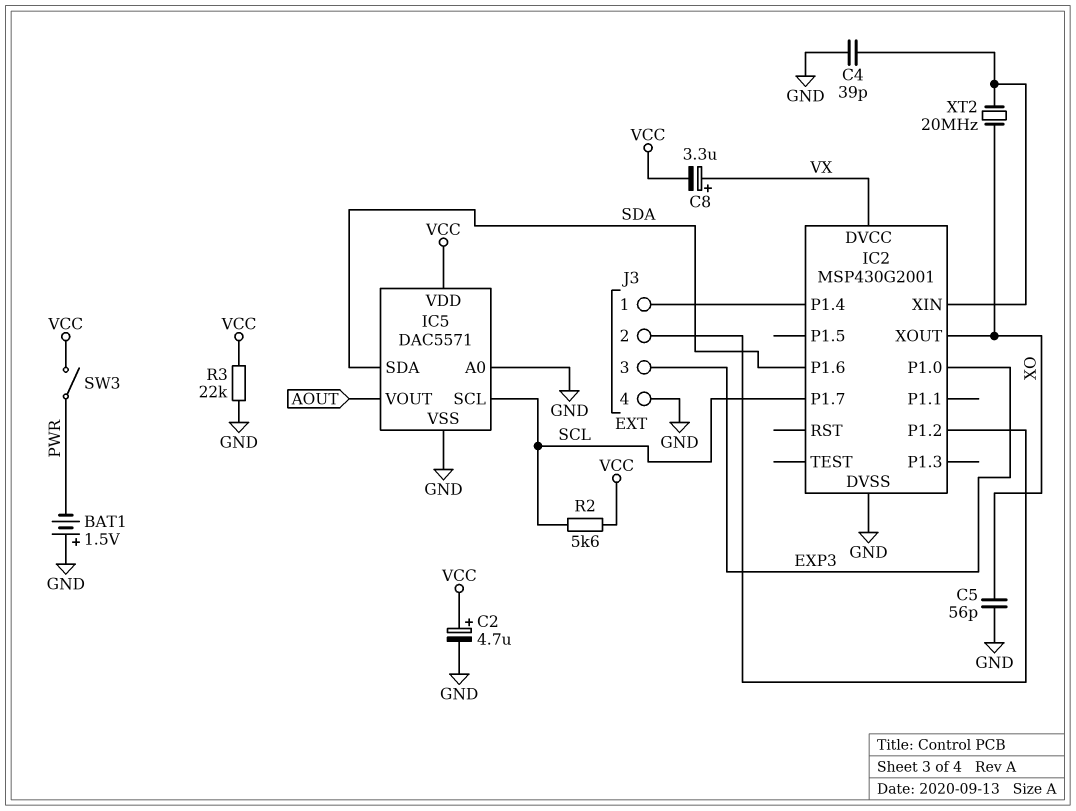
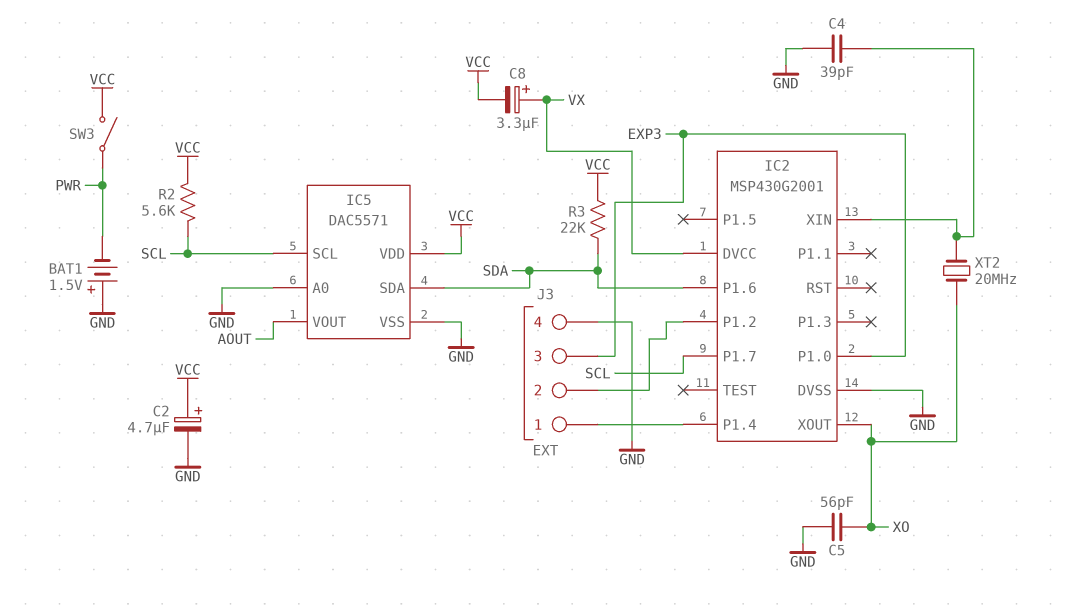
R3: 22k (GND, VCC) -> 22k (SDA, VCC)

